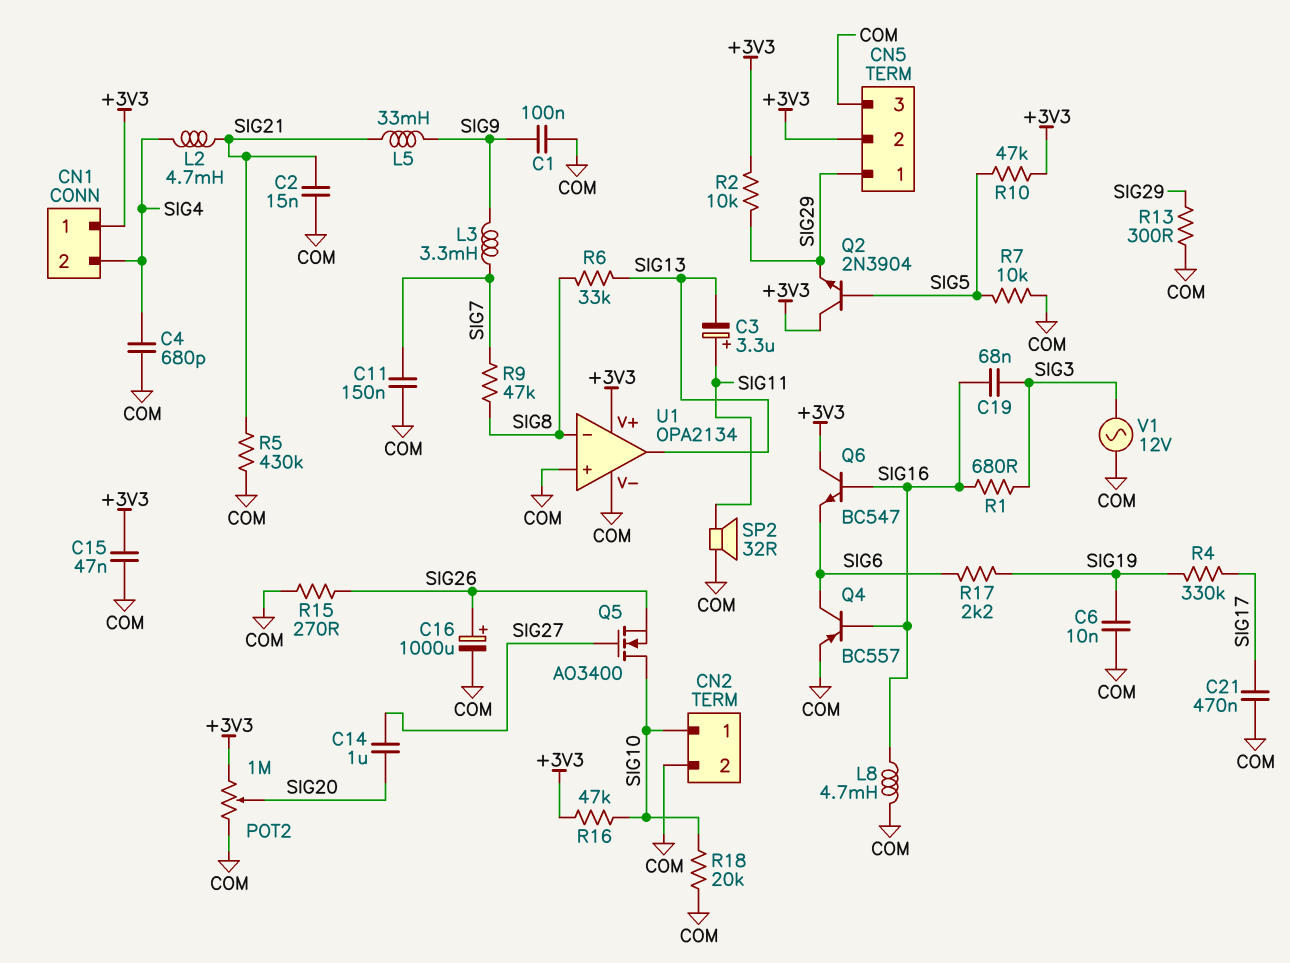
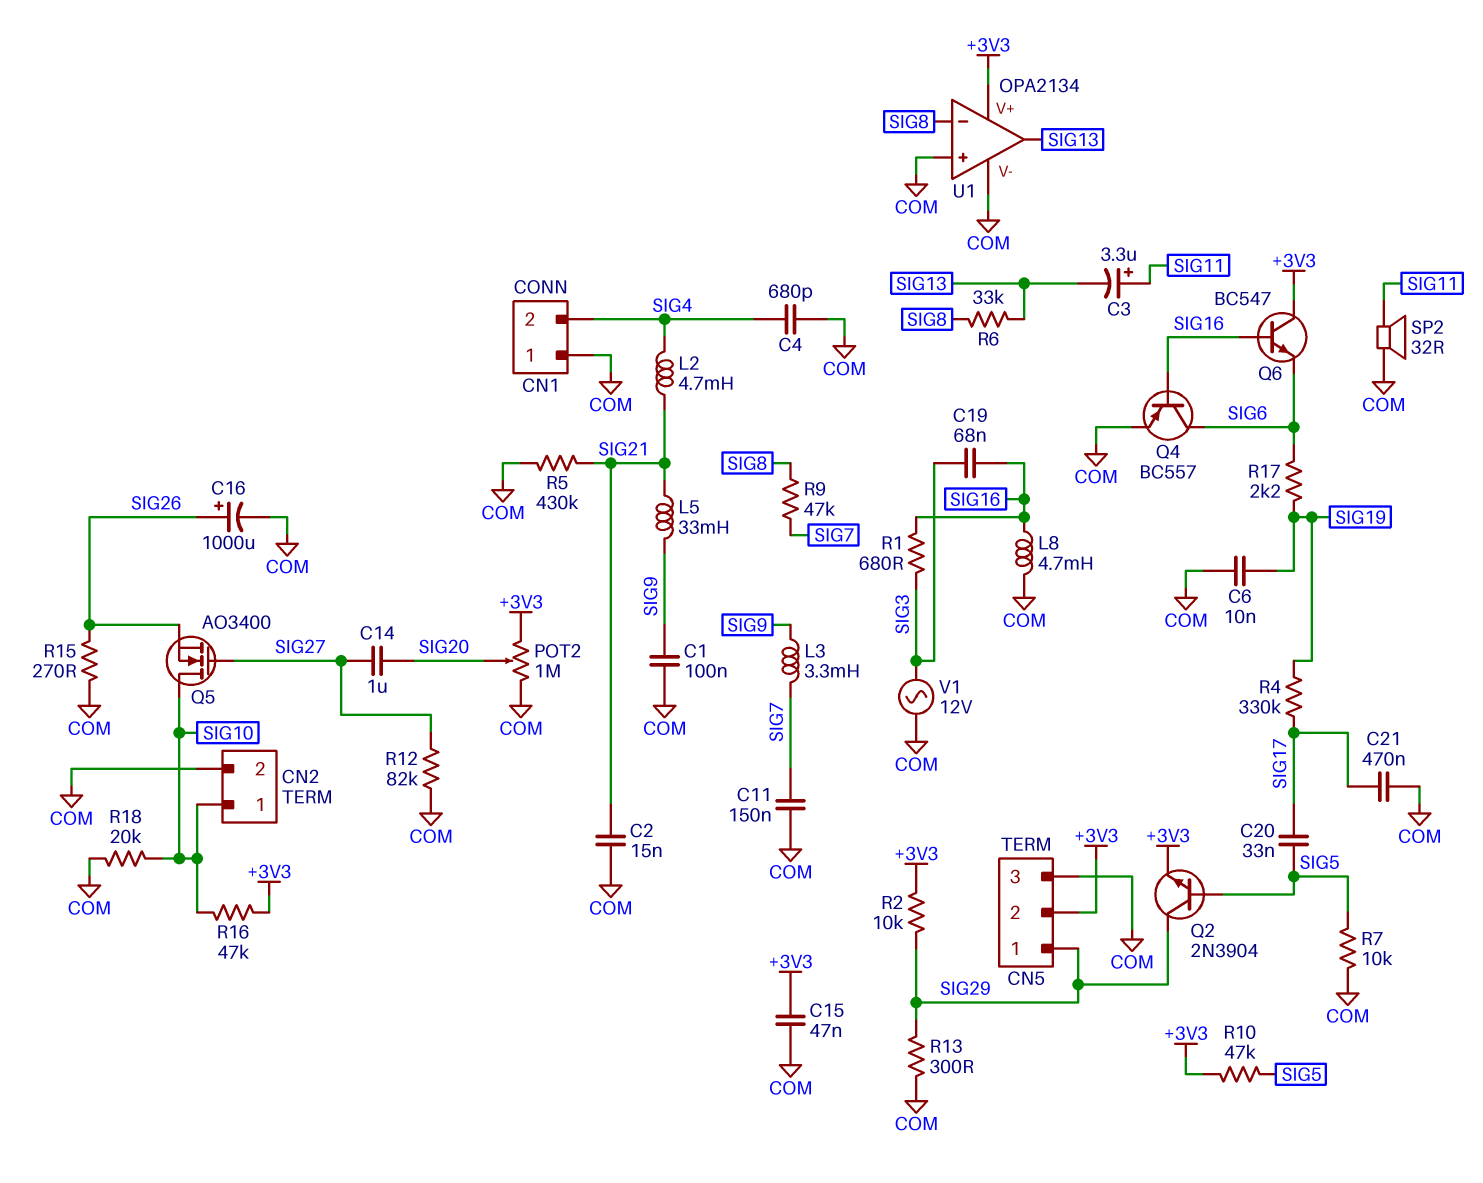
C20: none -> 33nF (SIG5, SIG17)
CN1 pin 1: +3V3 -> COM
Q2: NPN 2N3904 (B SIG5, C +3V3, E SIG29) -> NPN 2N3904 (B SIG5, C SIG29, E +3V3)
R12: none -> 82k (COM, SIG27)

